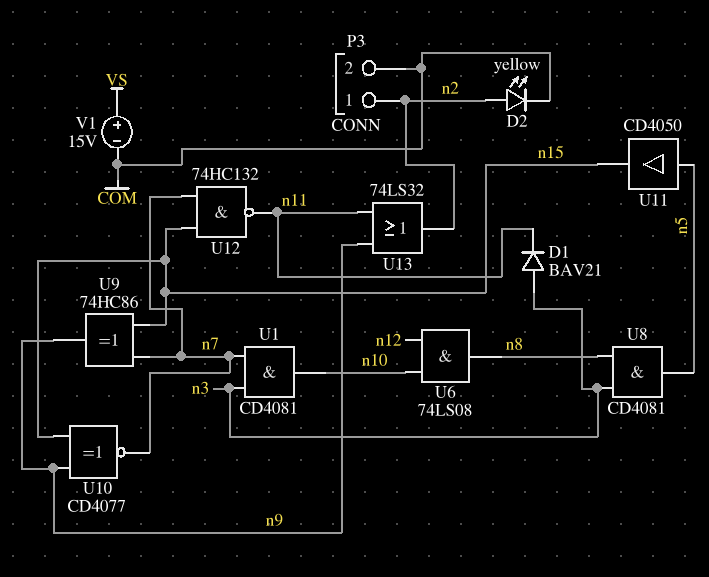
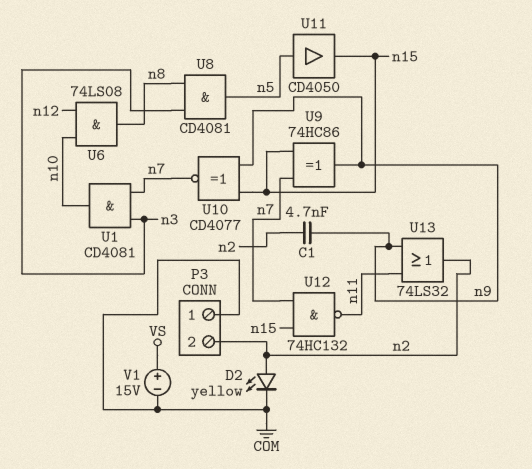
C1: none -> 4.7nF (n2, n9)
D1: diode BAV21 (A n3, K n11) -> none
P3 pin 1: n2 -> COM
P3 pin 2: COM -> n2

